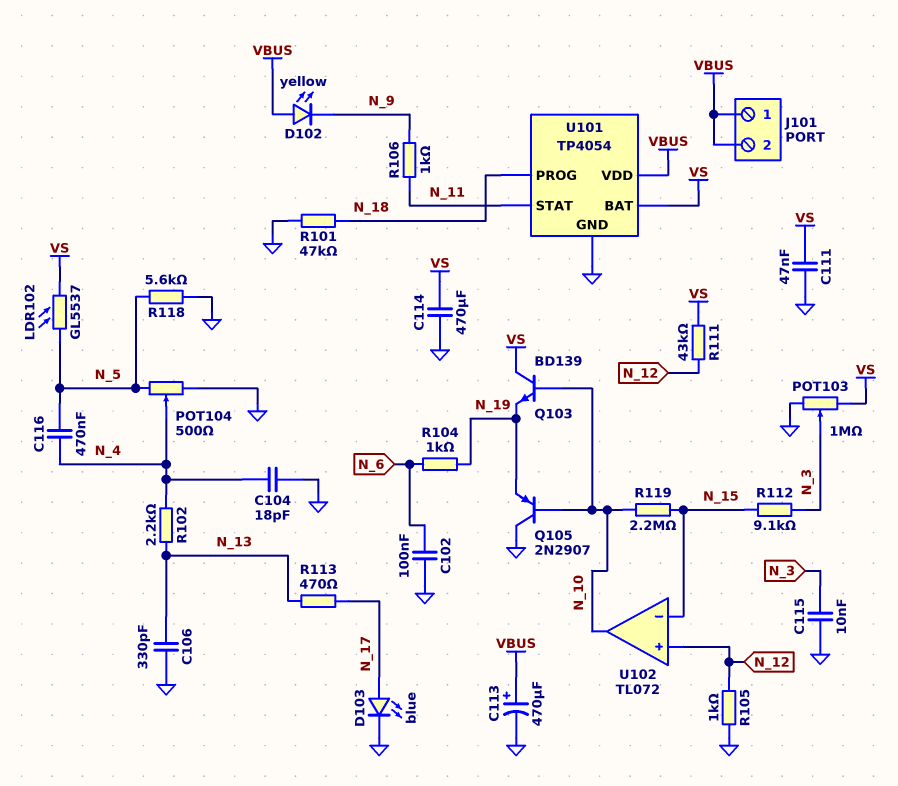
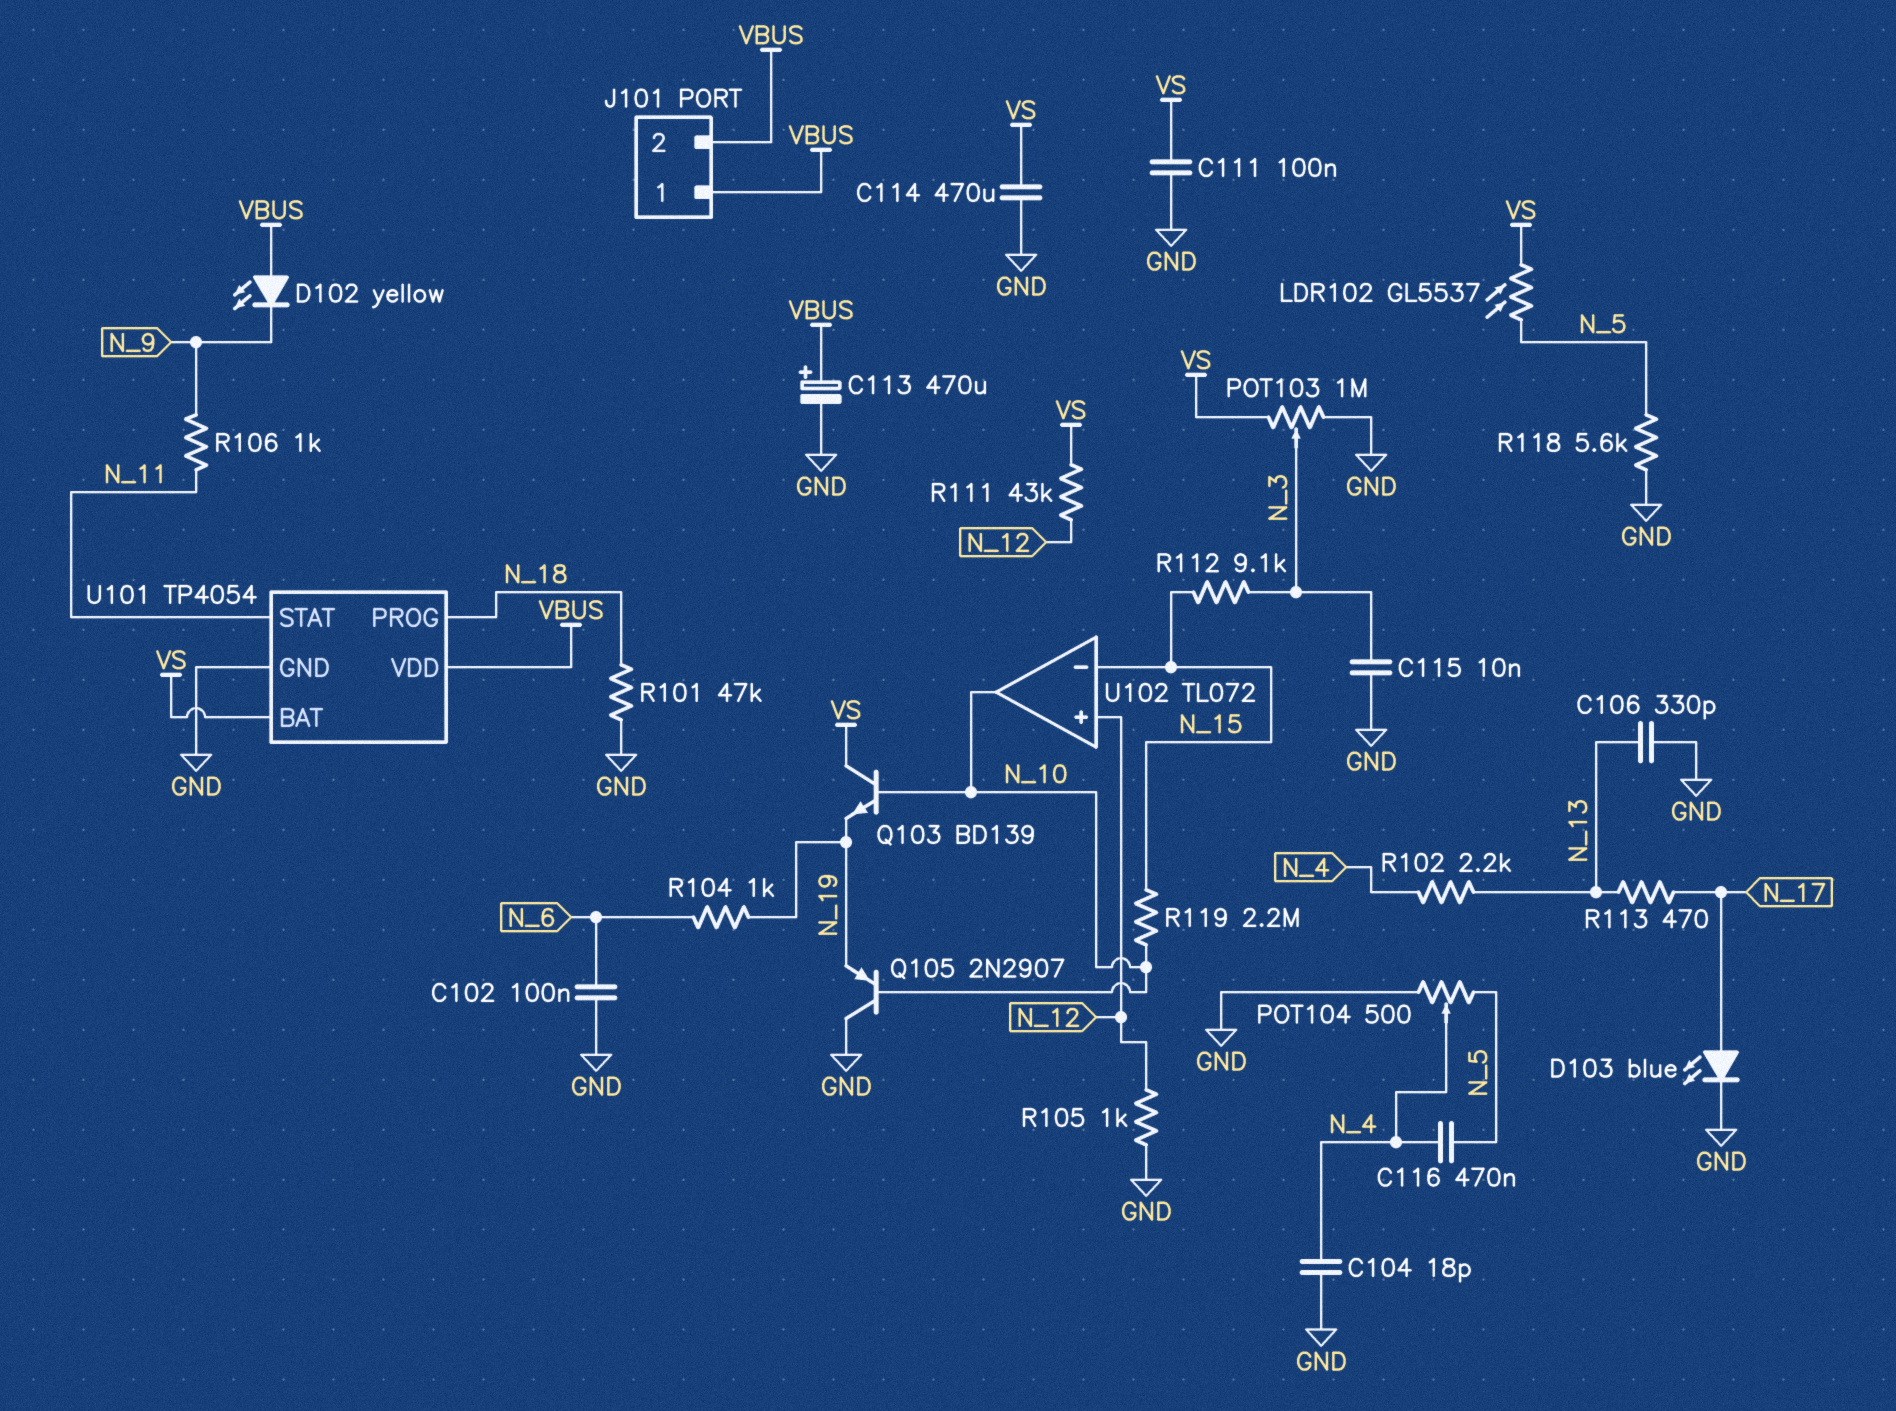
C111: 47nF (GND, VS) -> 100nF (GND, VS)

